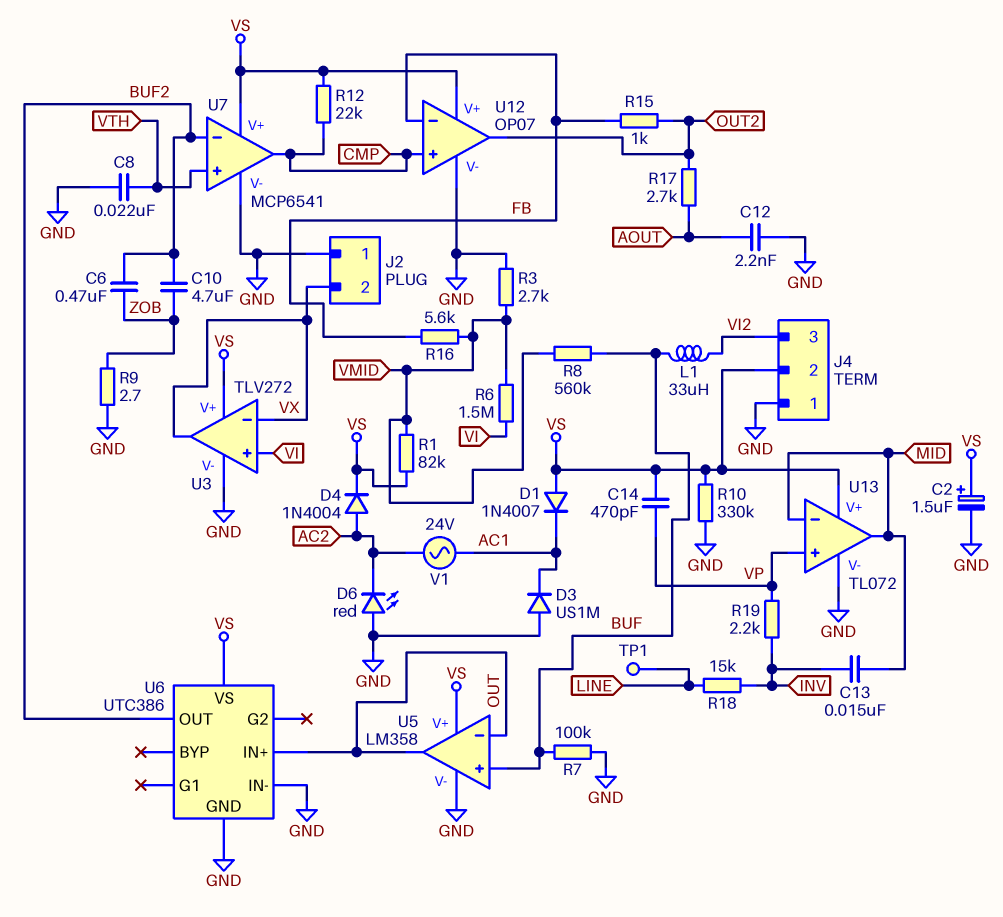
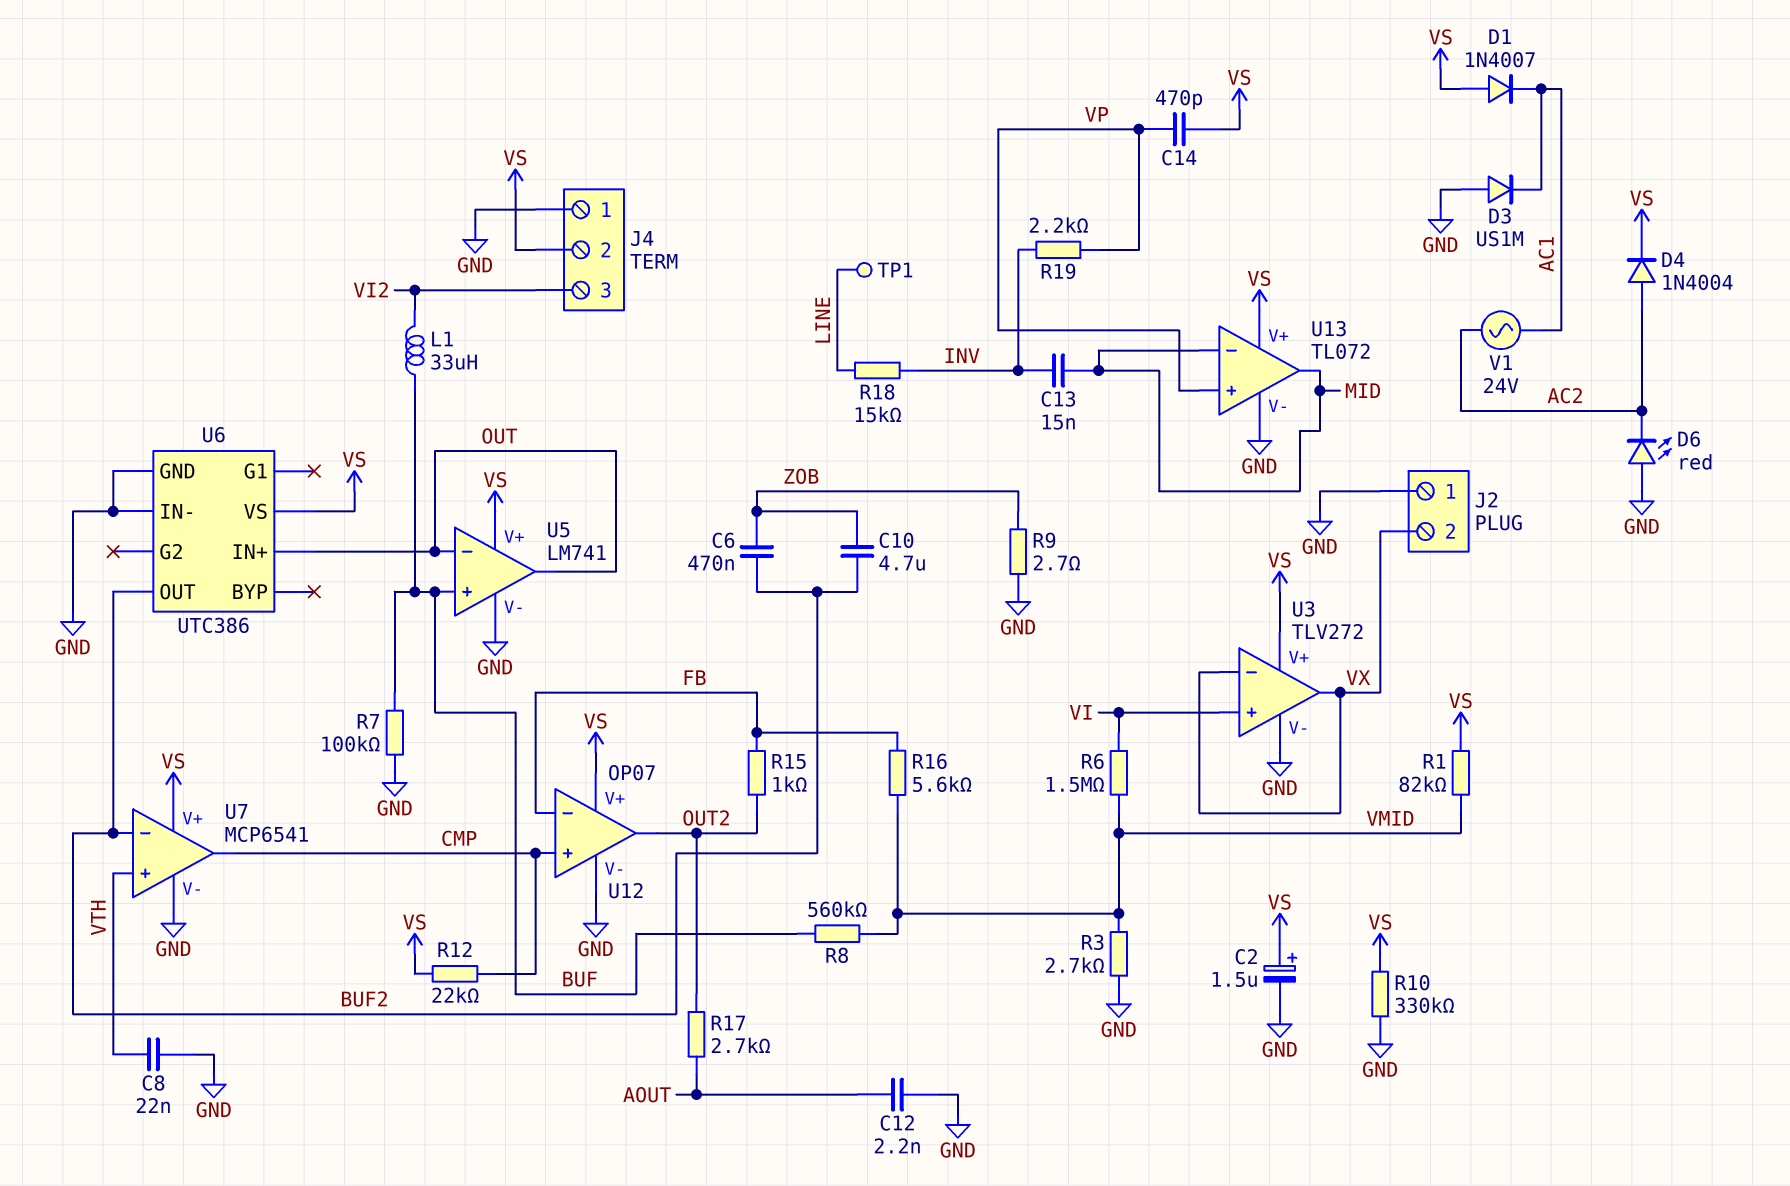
U5: LM358 -> LM741

